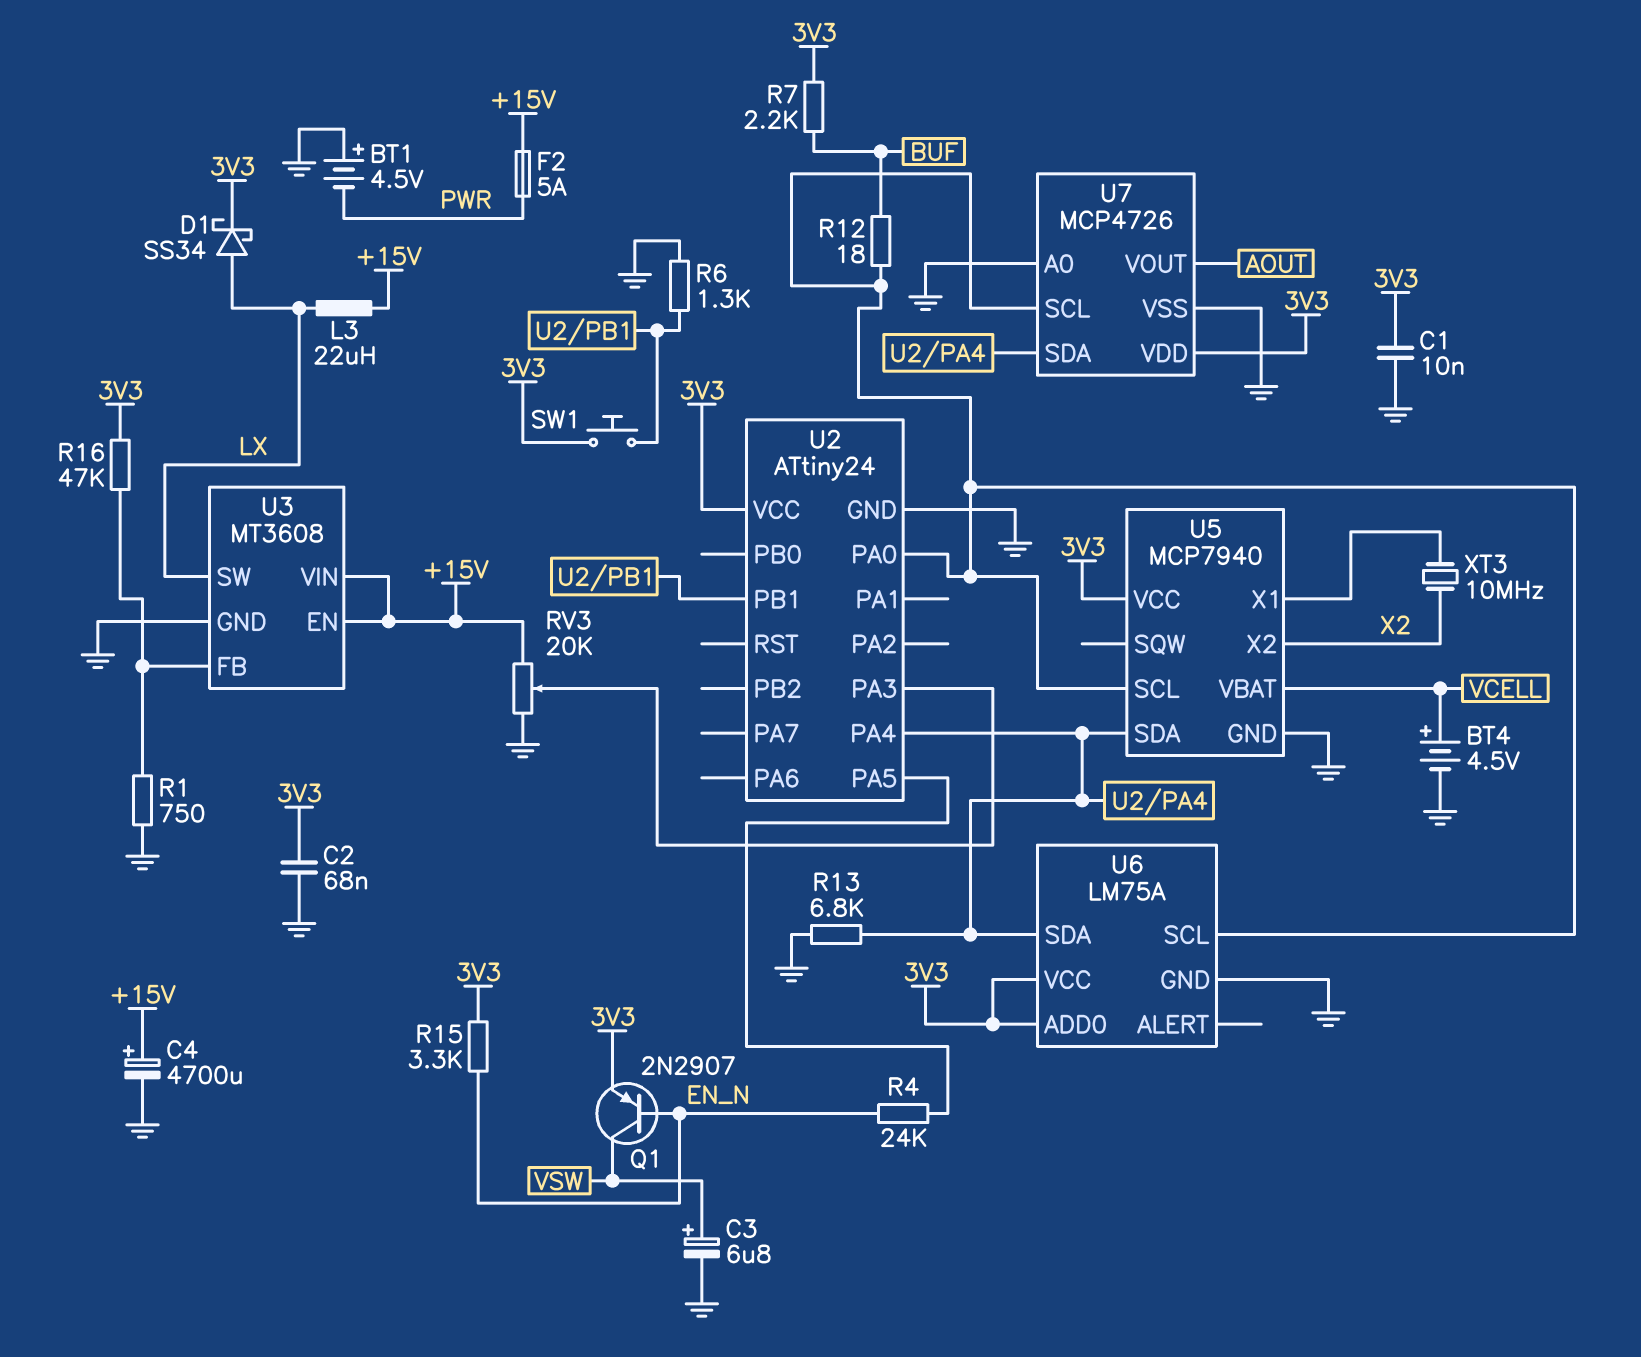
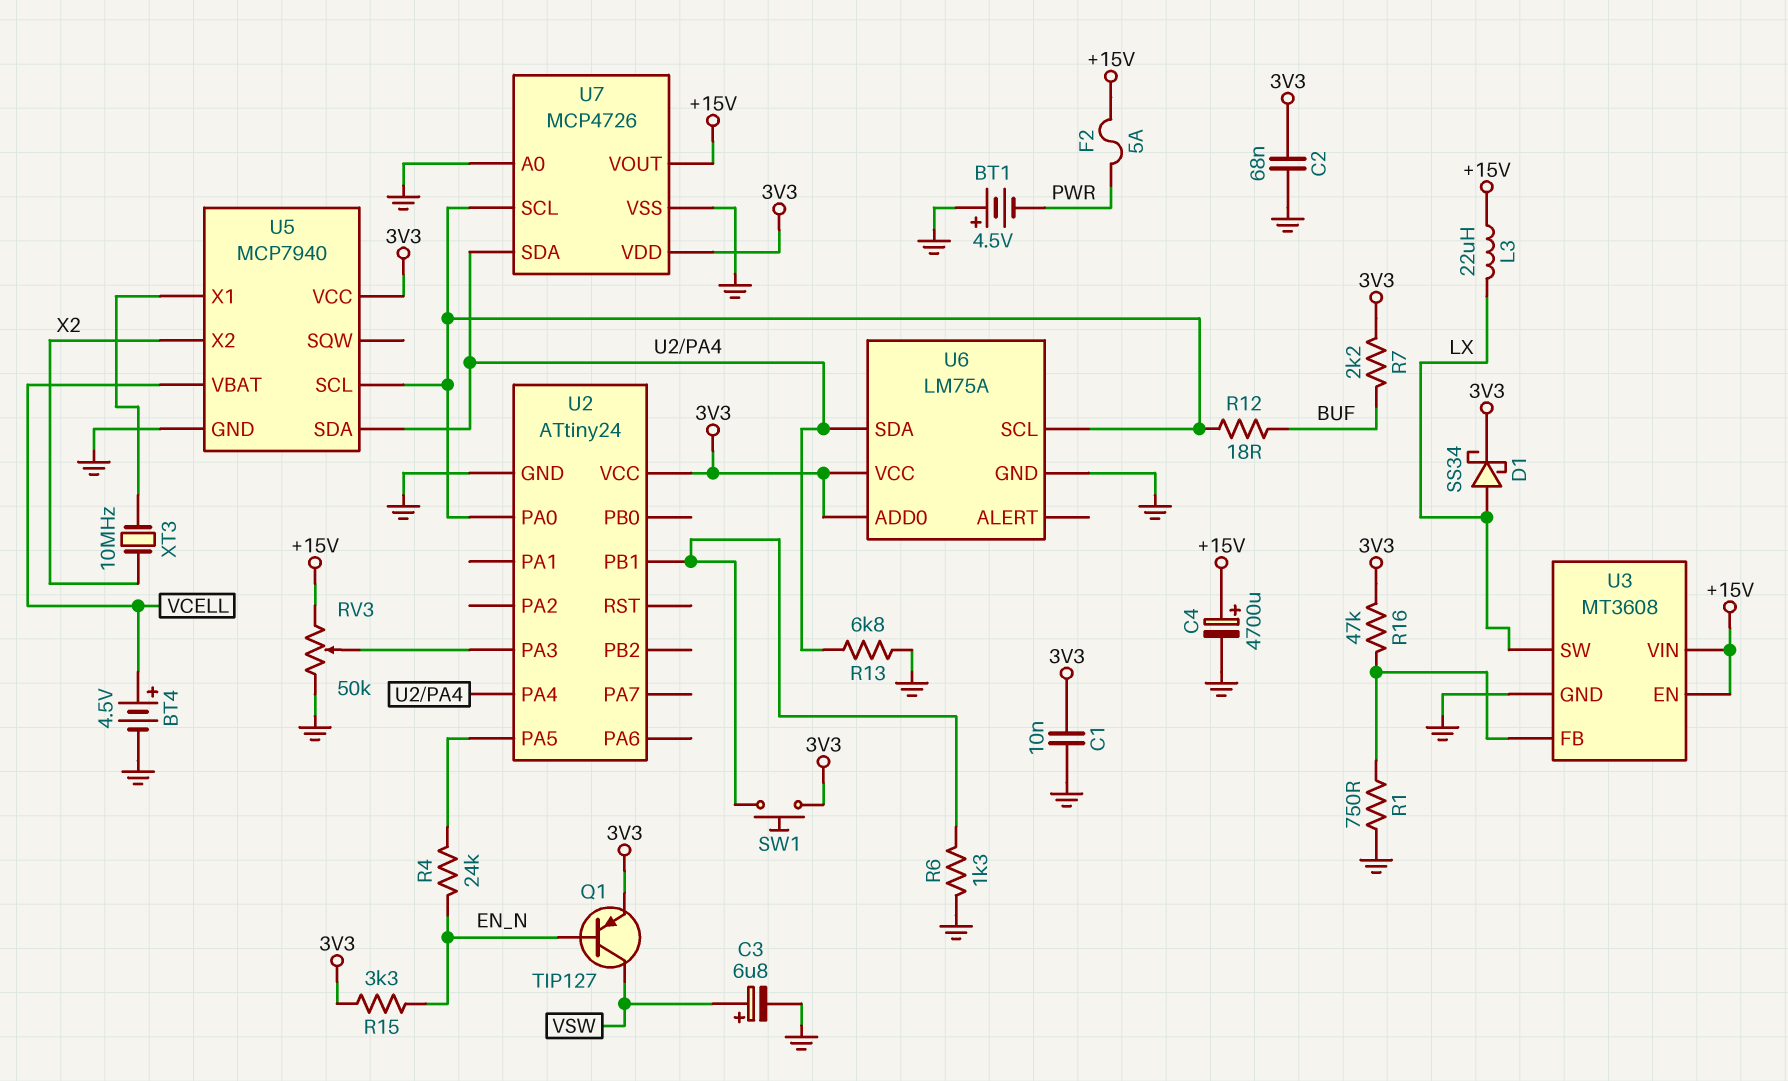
Q1: PNP 2N2907 (B EN_N, C VSW, E 3V3) -> PNP TIP127 (B EN_N, C VSW, E 3V3)
RV3: 20k (+15V, GND, wiper U2/PA3) -> 50k (+15V, GND, wiper U2/PA3)
U7 pin VOUT: AOUT -> +15V

